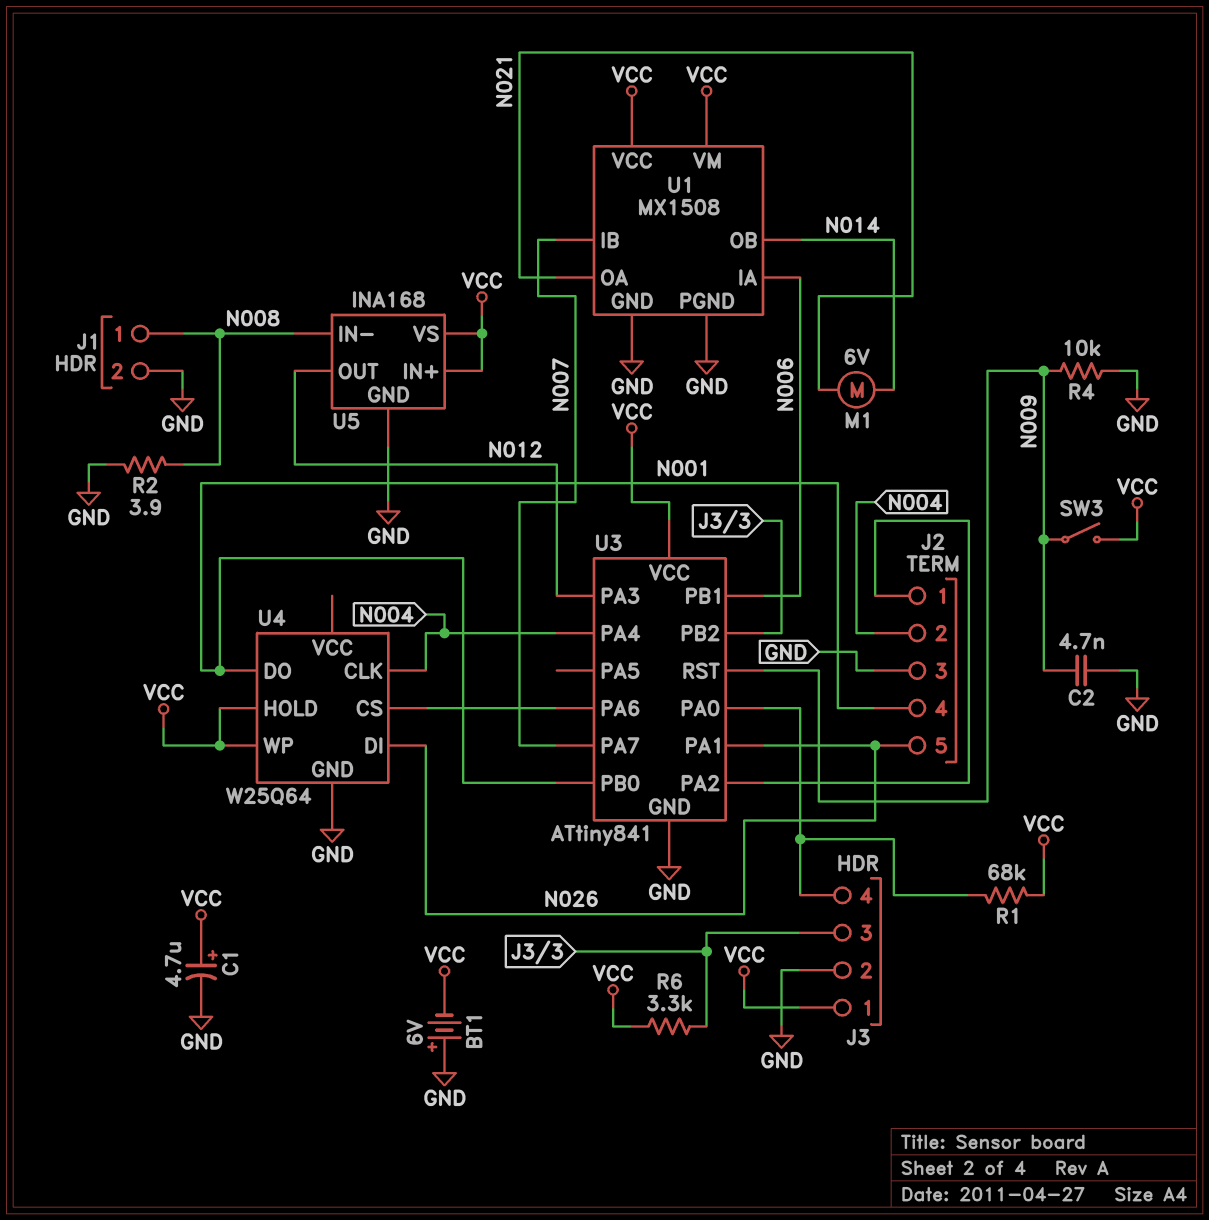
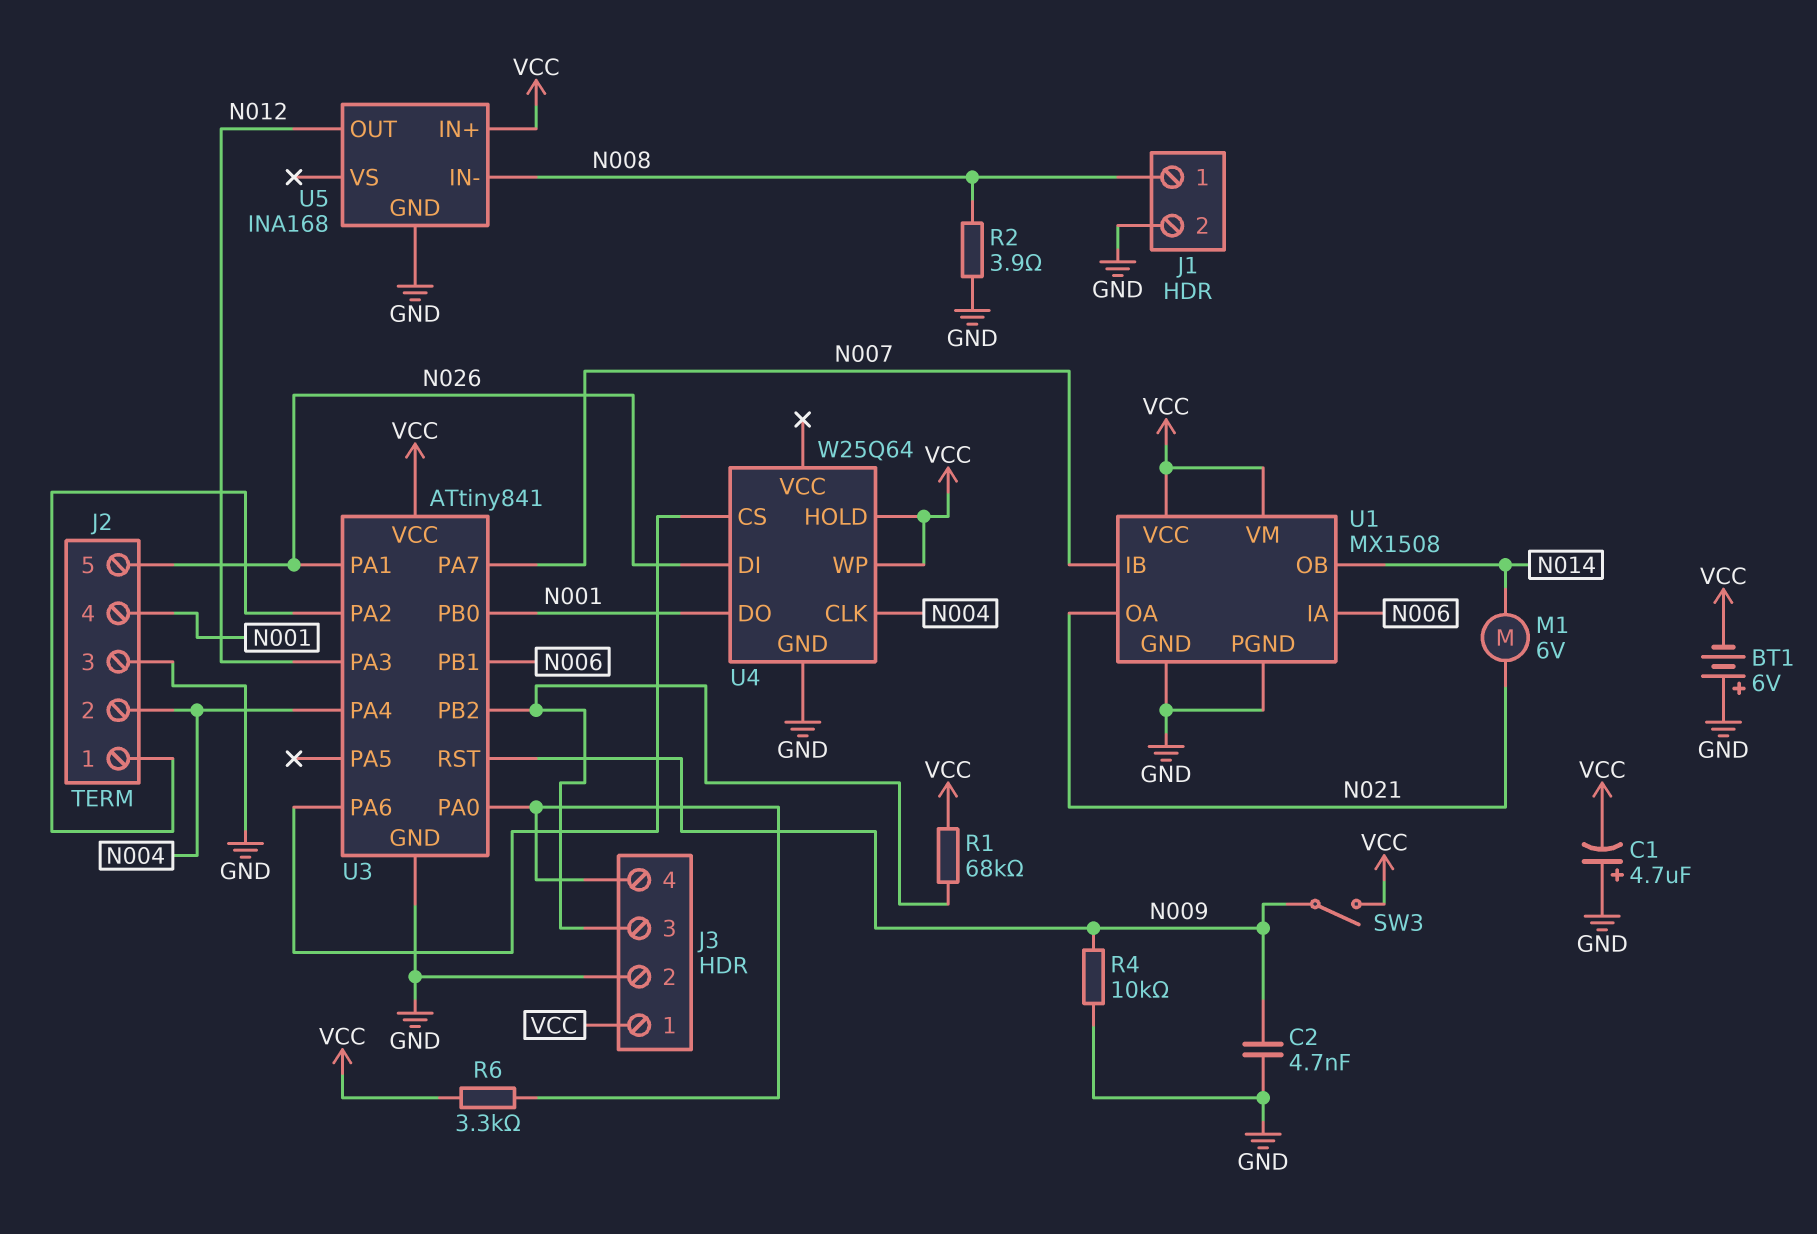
C1: 4.7uF (plus VCC, minus GND) -> 4.7uF (plus GND, minus VCC)
R1: 68k (J3/4, VCC) -> 68k (J3/3, VCC)
R6: 3.3k (J3/3, VCC) -> 3.3k (J3/4, VCC)
U5 pin VS: VCC -> none

